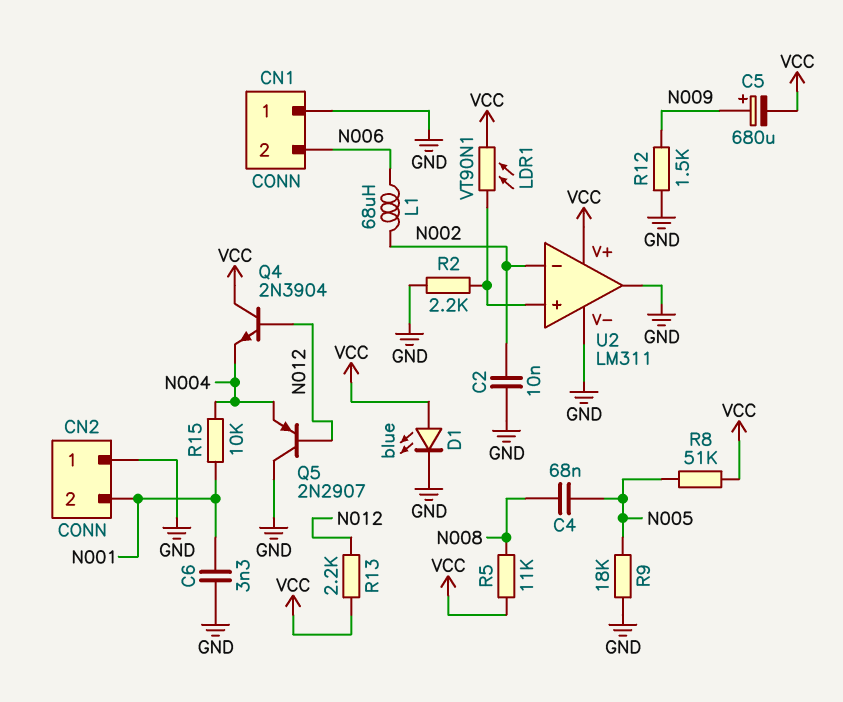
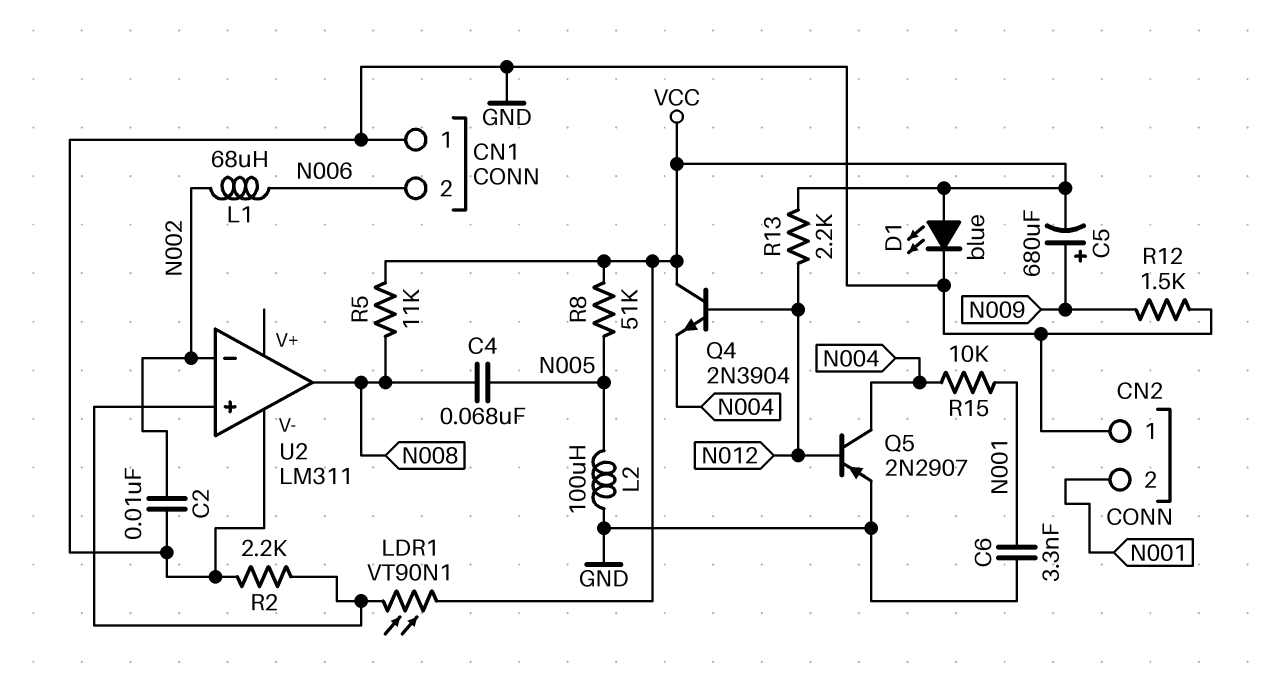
L2: none -> 100uH (GND, N005)
Q5: PNP 2N2907 (B N012, C GND, E N004) -> PNP 2N2907 (B N012, C N004, E GND)
R9: 18k (GND, N005) -> none
U2 pin V+: VCC -> none
U2 pin out: GND -> N008

